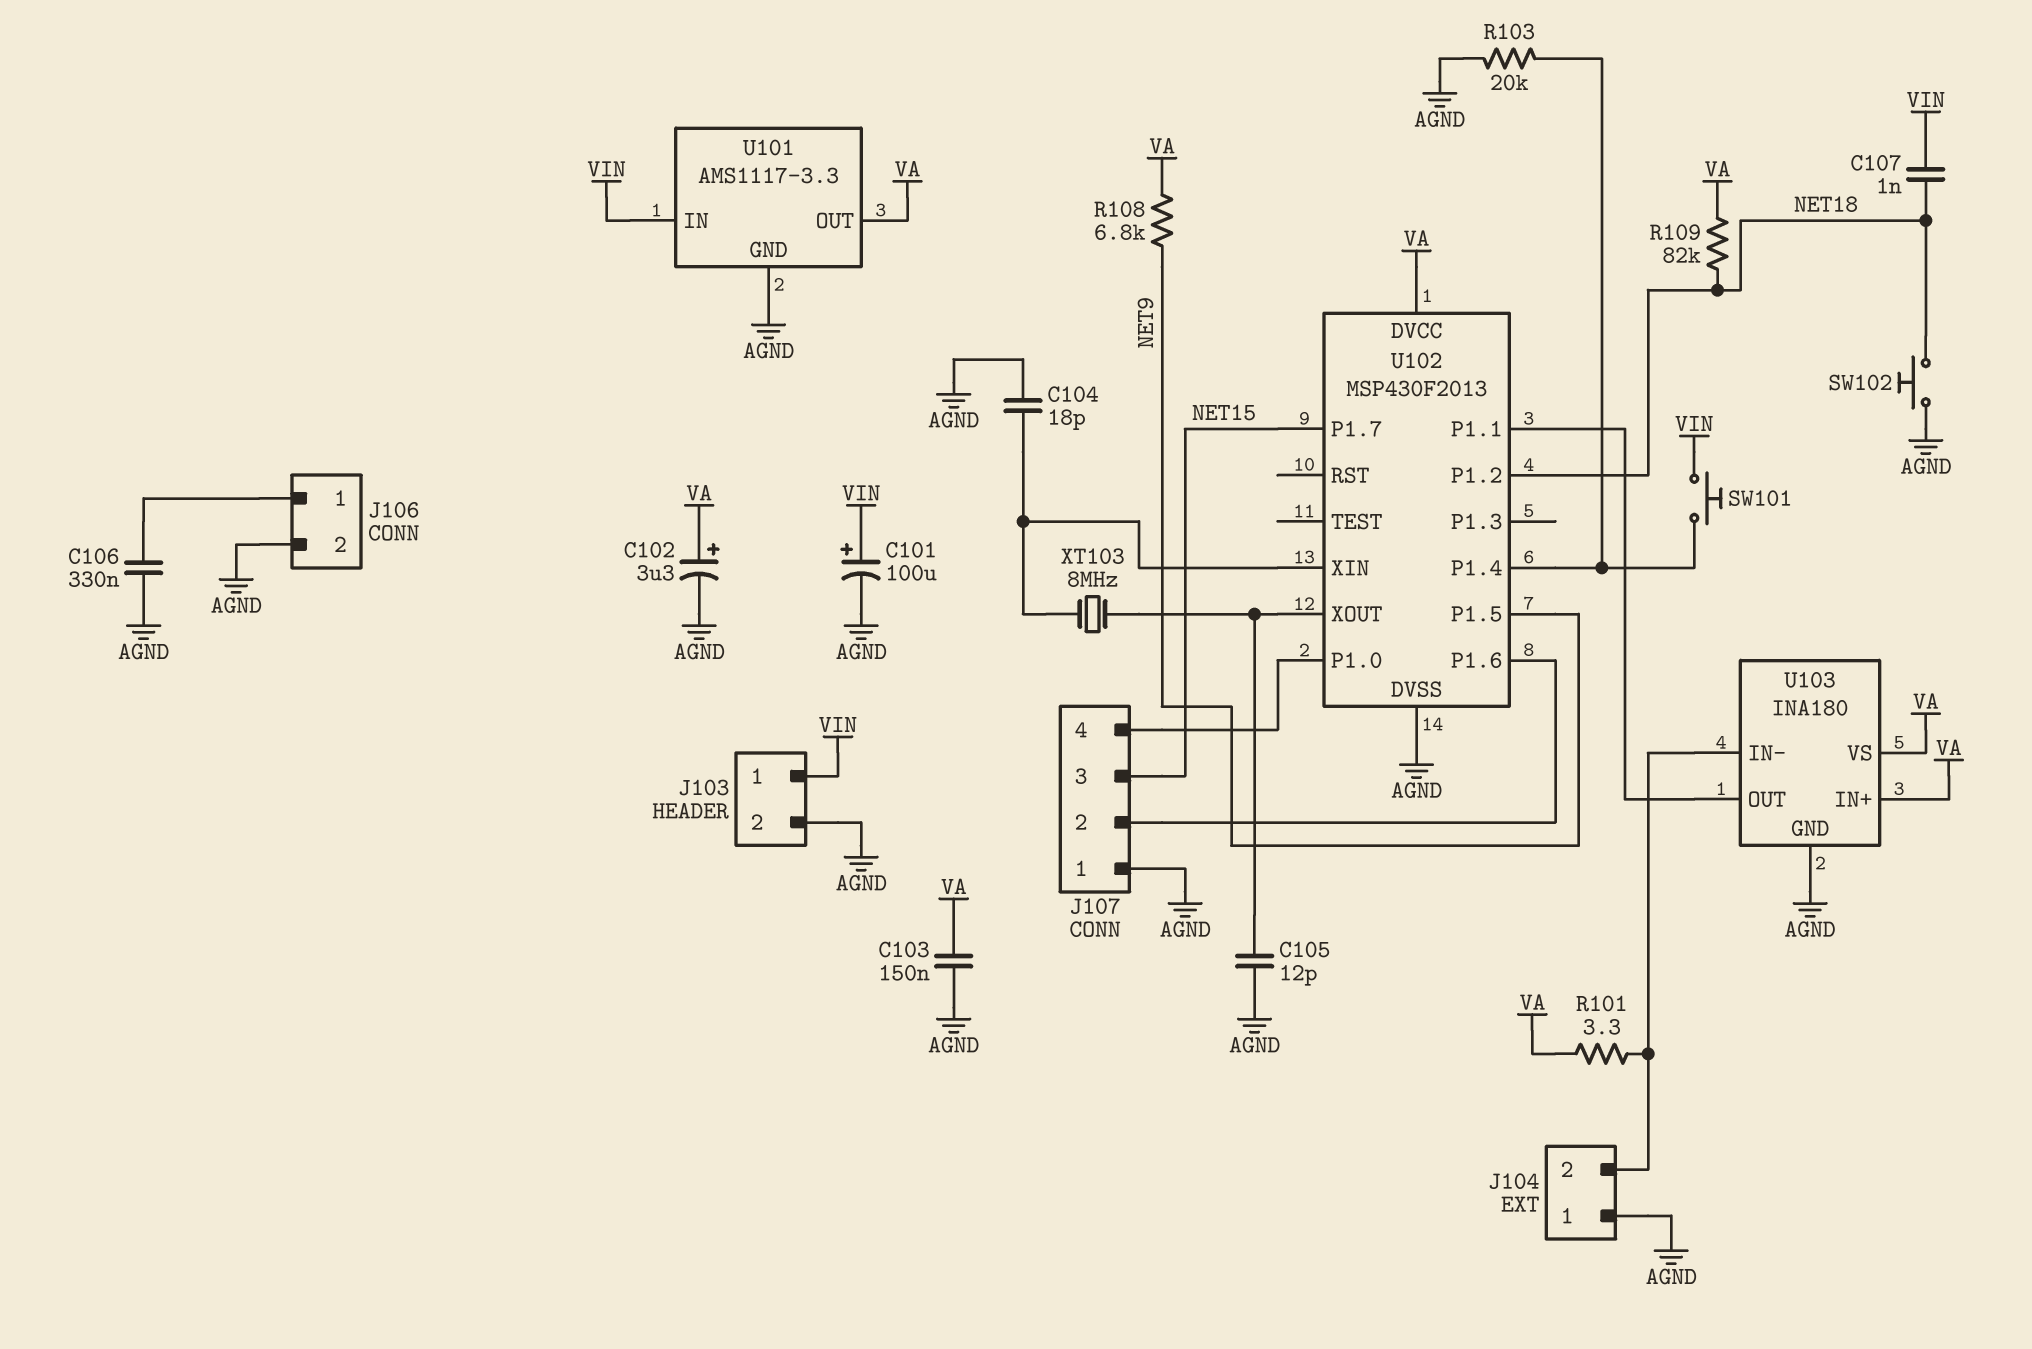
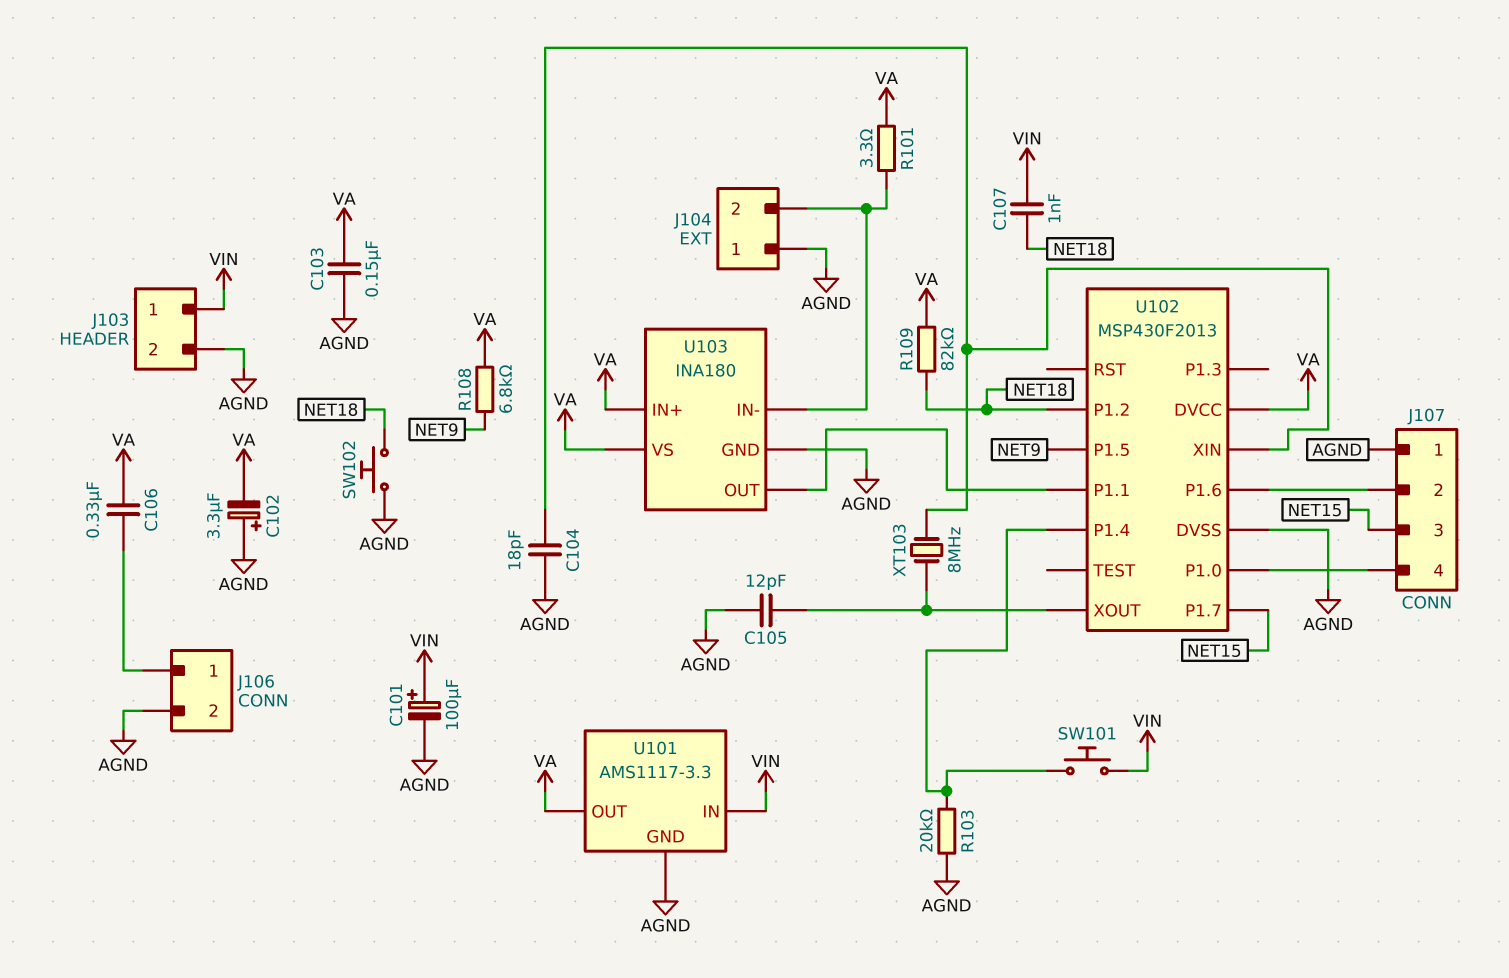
C102: 3.3uF (plus VA, minus AGND) -> 3.3uF (plus AGND, minus VA)
C106: 330nF (AGND, J106/1) -> 330nF (J106/1, VA)

